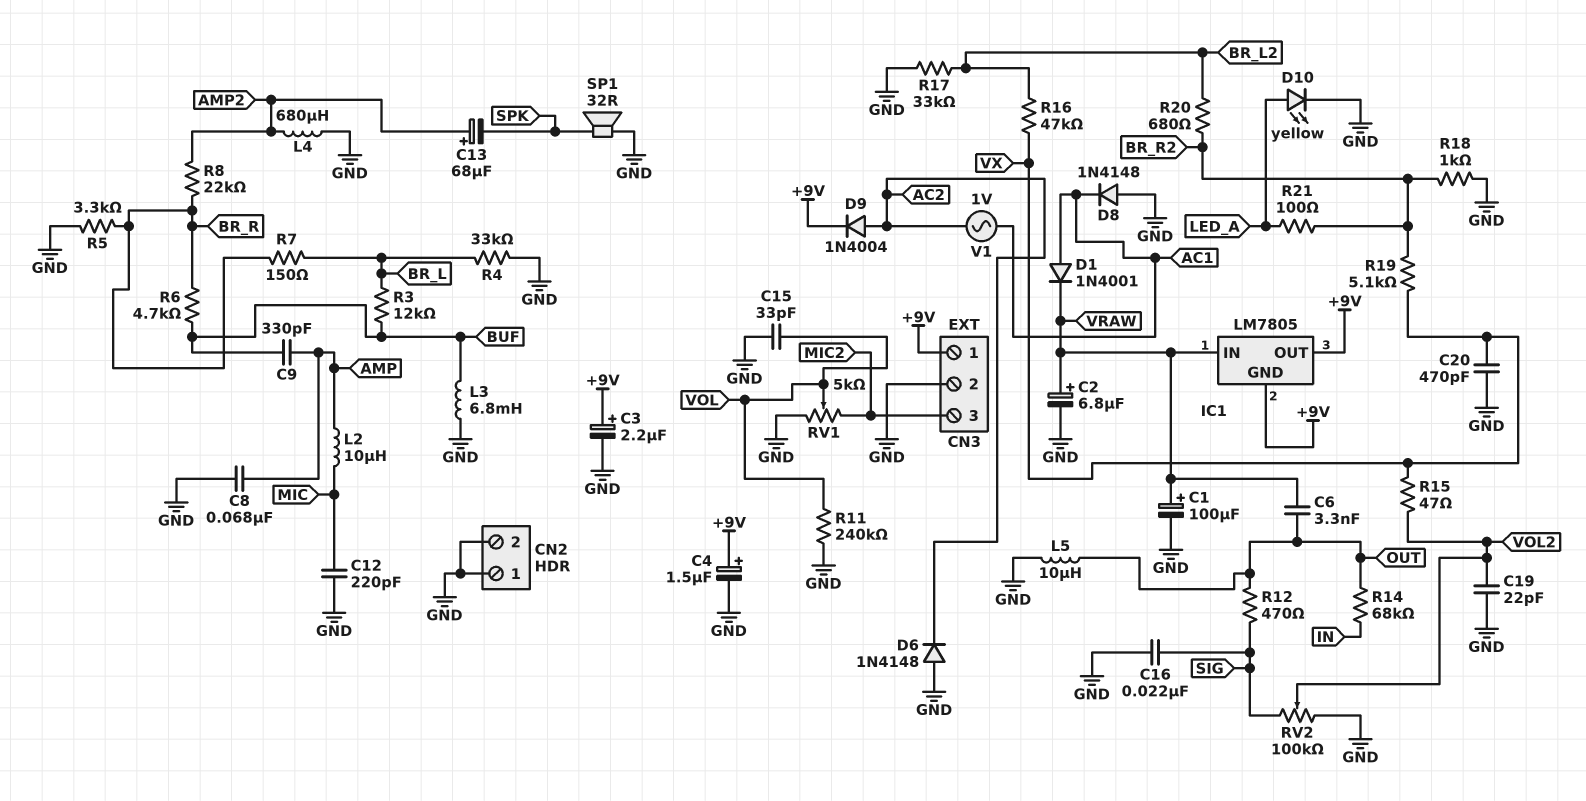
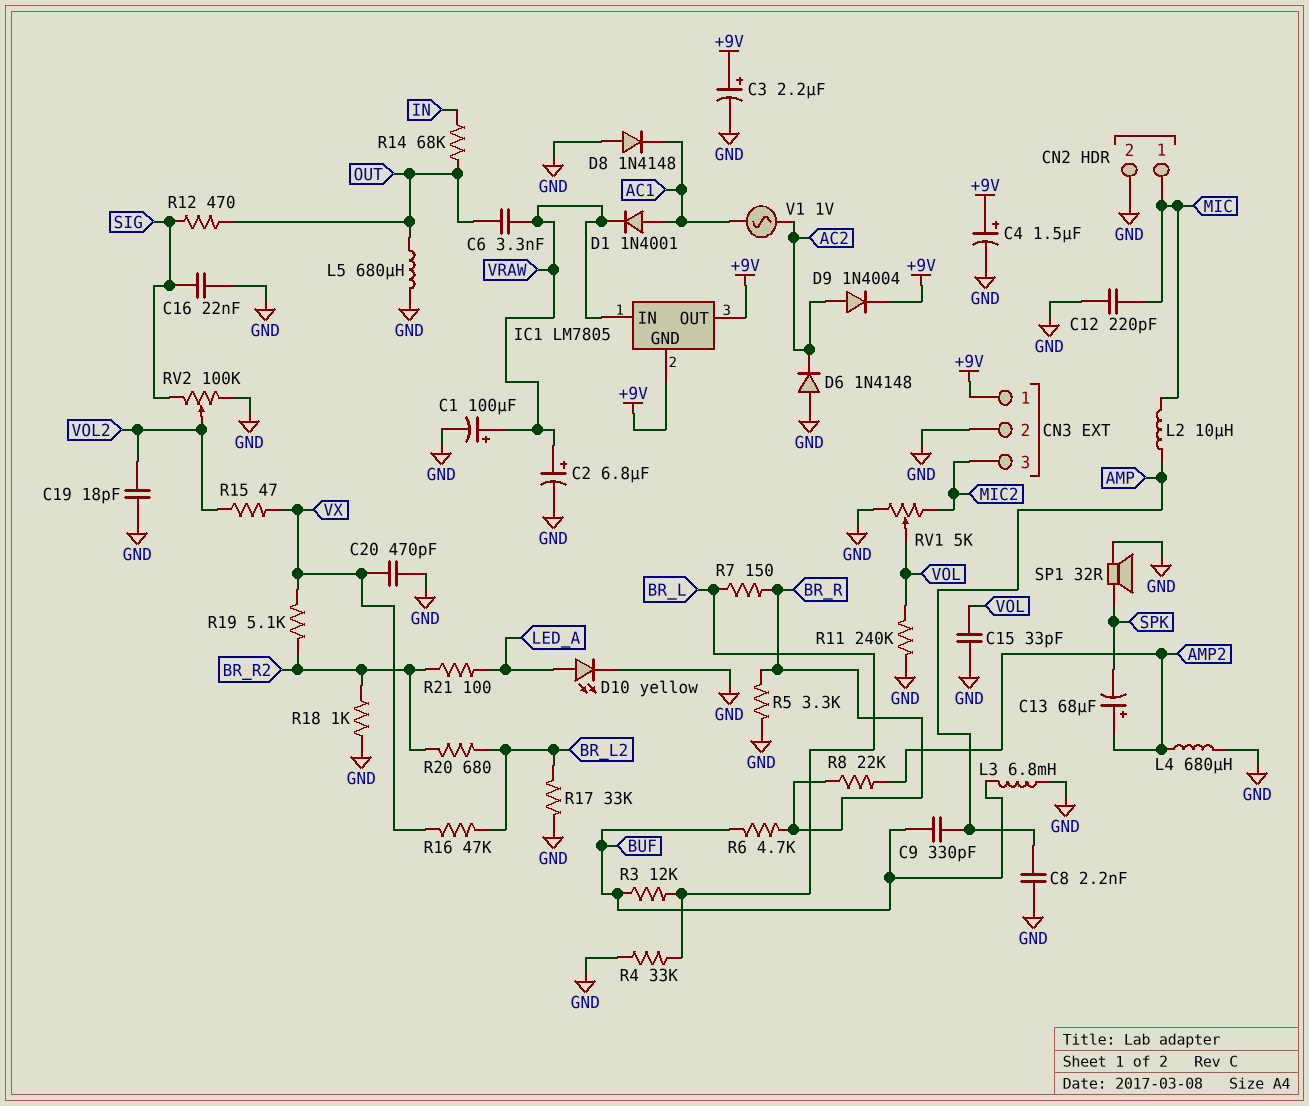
C8: 68nF (AMP, GND) -> 2.2nF (AMP, GND)
C19: 22pF (GND, VOL2) -> 18pF (GND, VOL2)
CN2 pin 1: GND -> MIC
L5: 10uH (GND, OUT) -> 680uH (GND, OUT)

